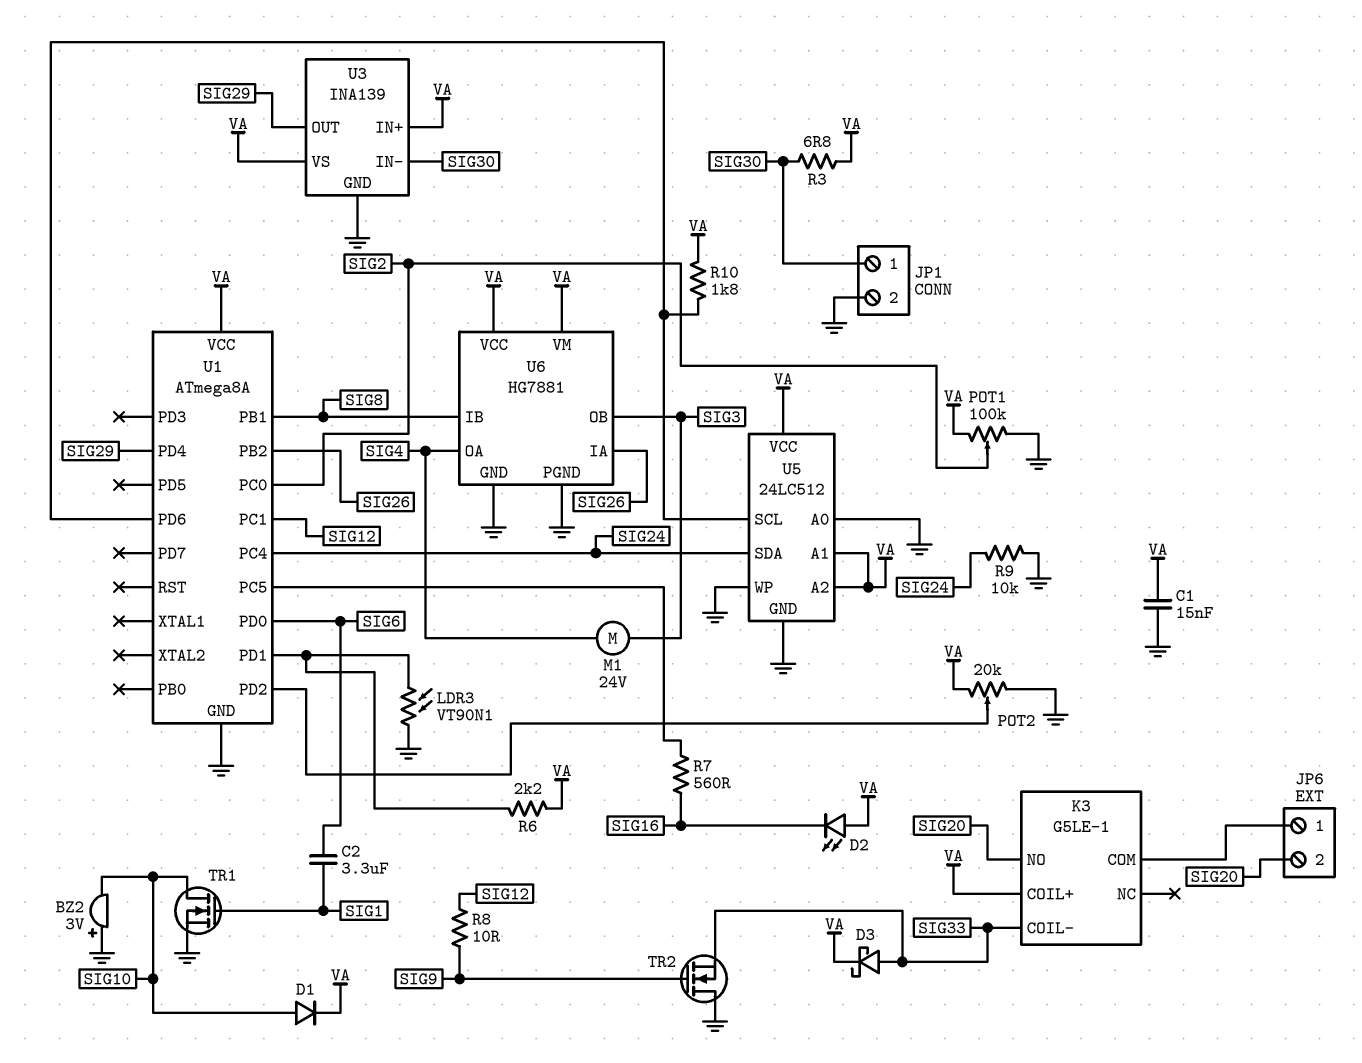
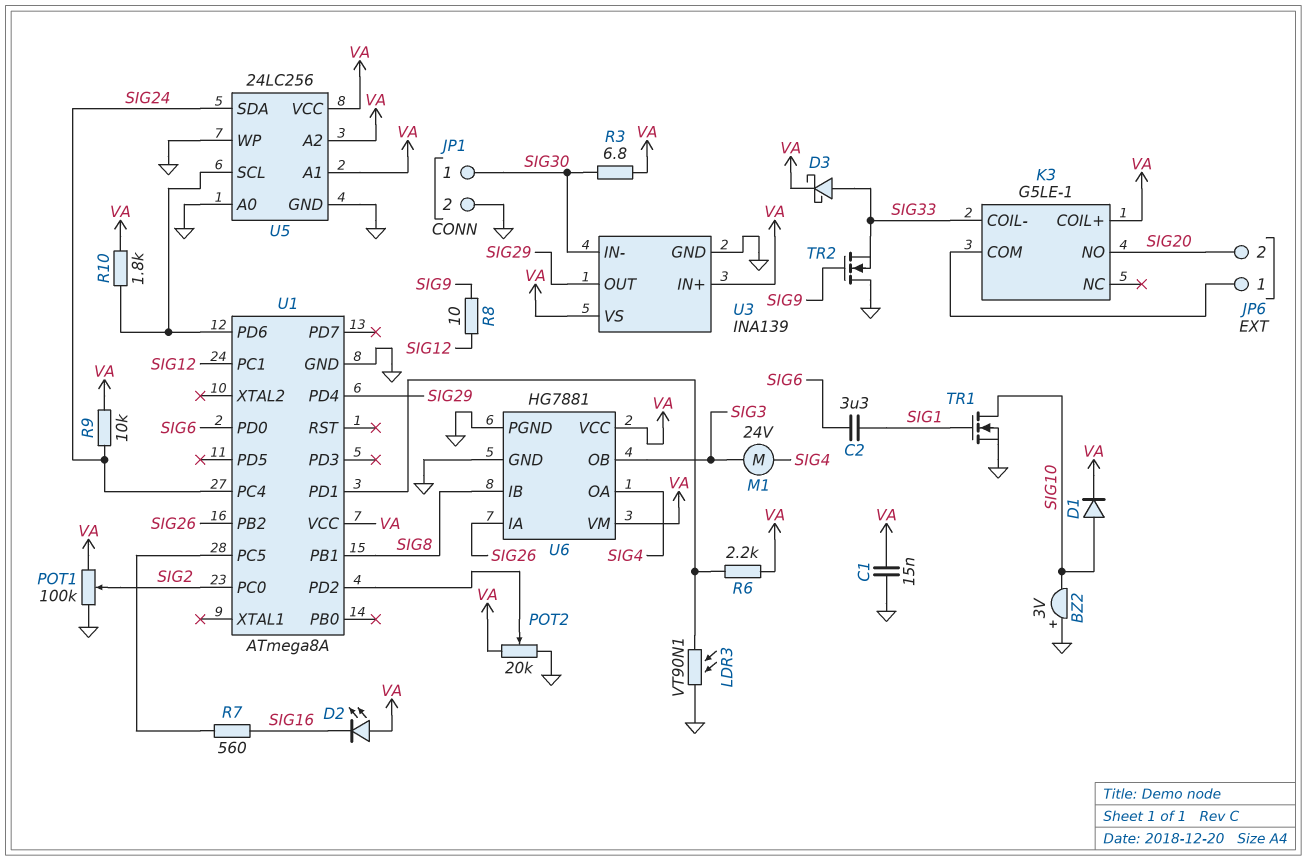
R9: 10k (GND, SIG24) -> 10k (SIG24, VA)
U5: 24LC512 -> 24LC256

